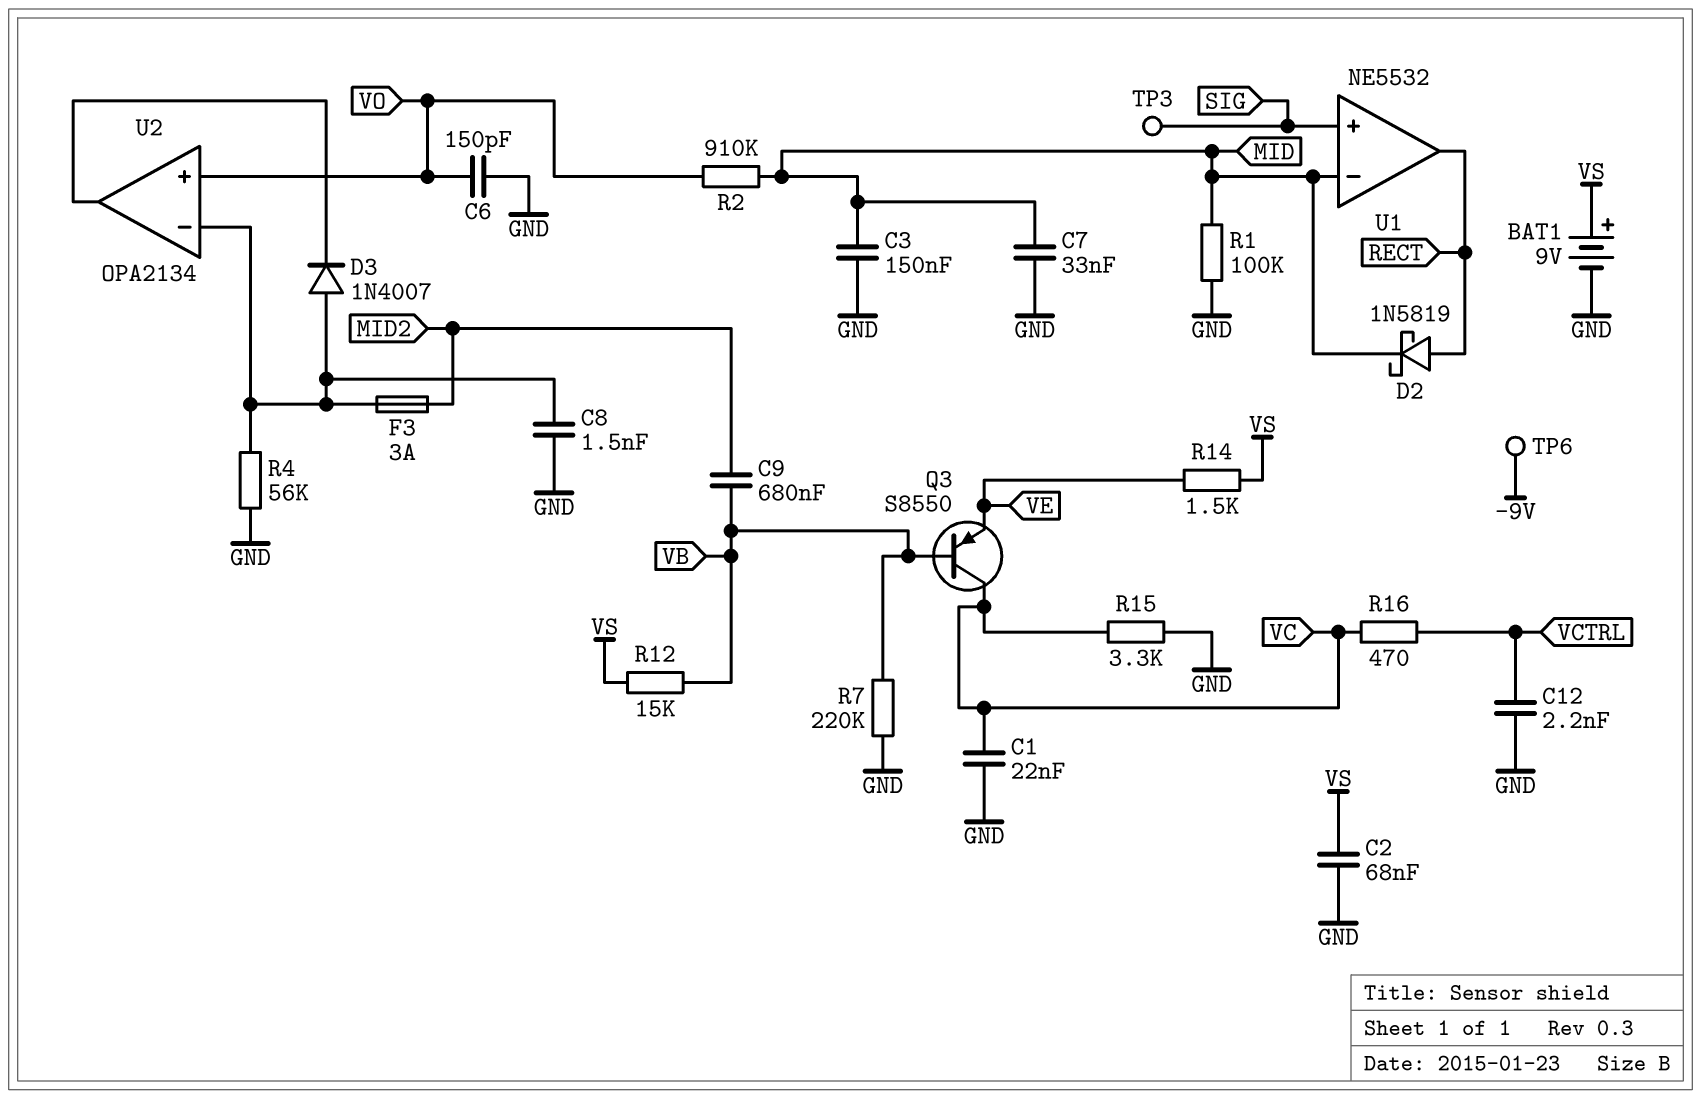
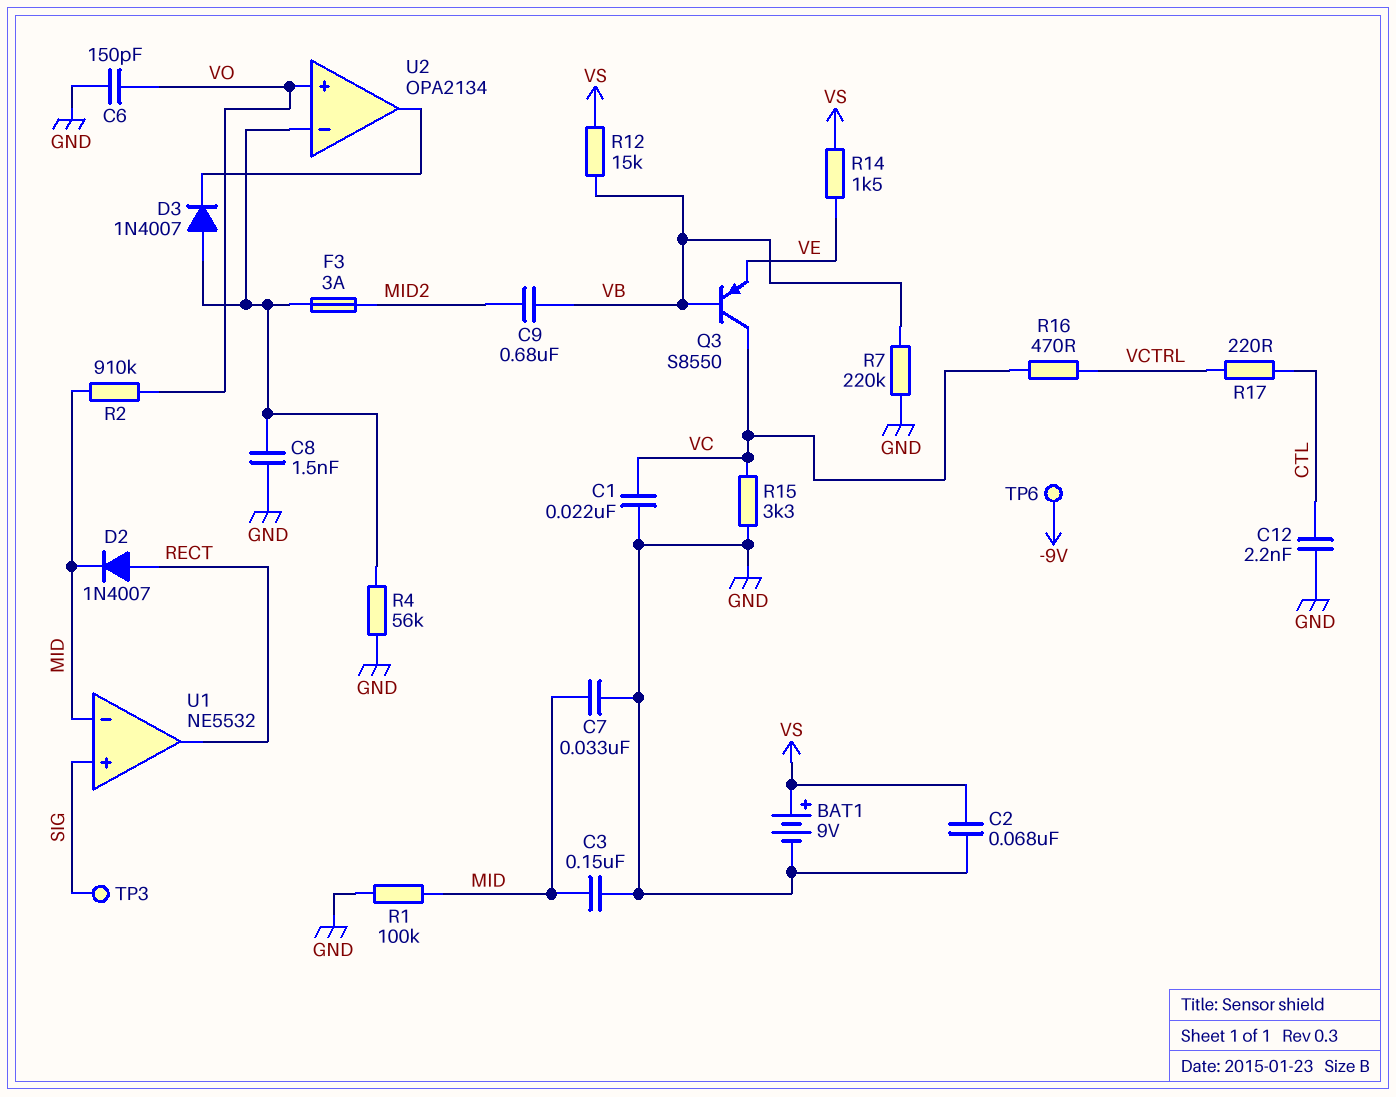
C12: 2.2nF (GND, VCTRL) -> 2.2nF (CTL, GND)
D2: schottky 1N5819 (A RECT, K MID) -> diode 1N4007 (A RECT, K MID)
R17: none -> 220 (CTL, VCTRL)

